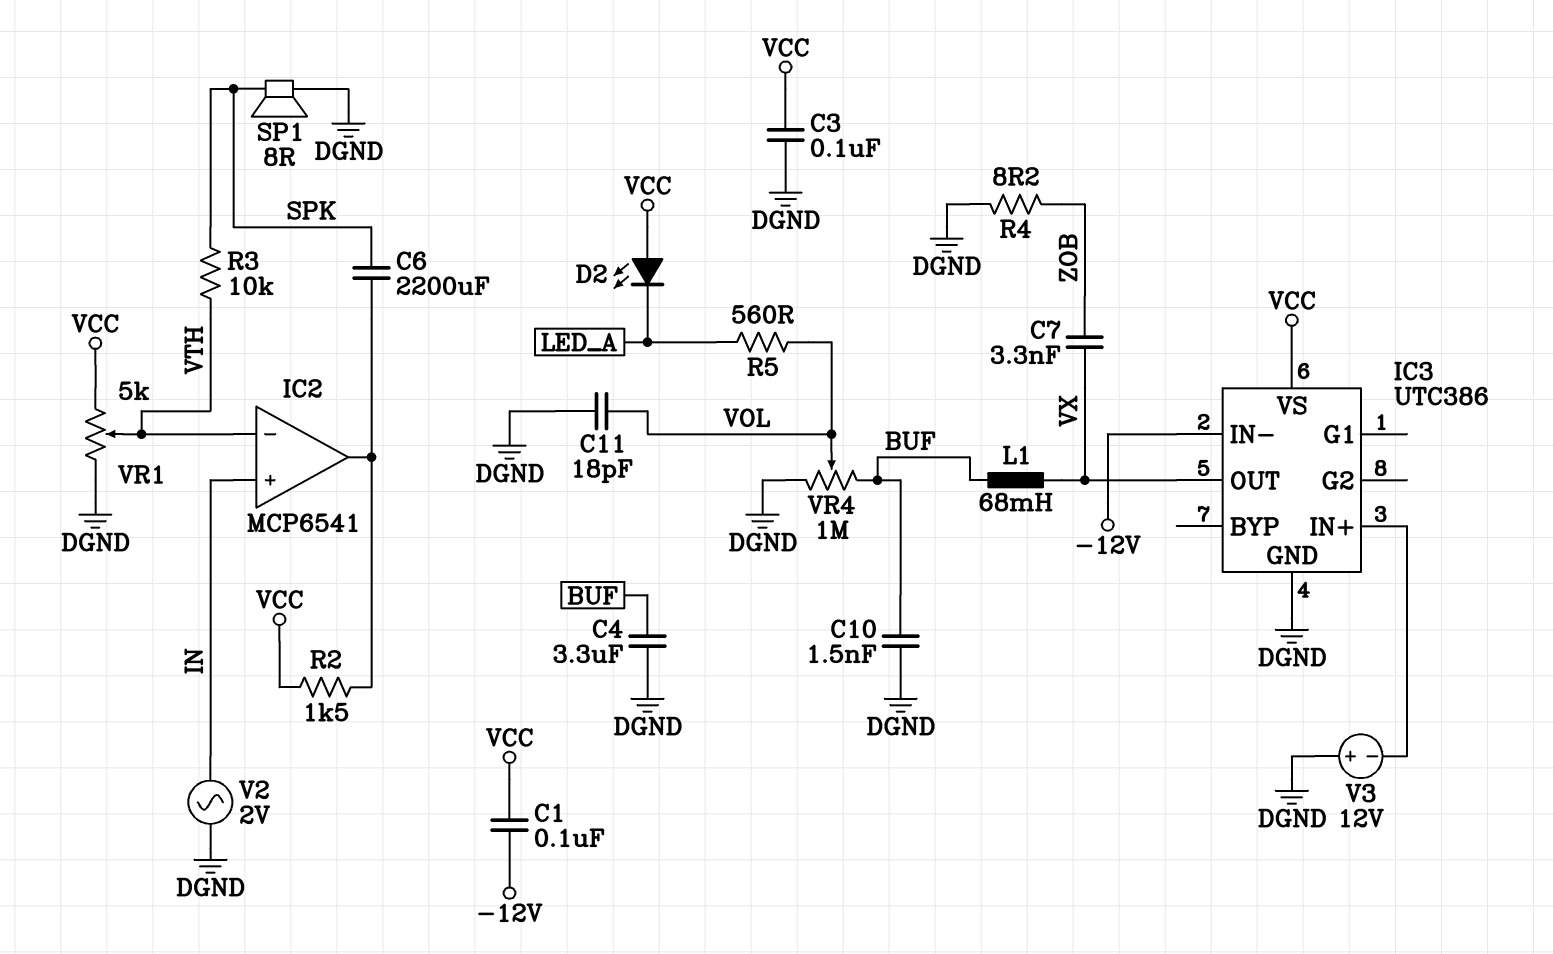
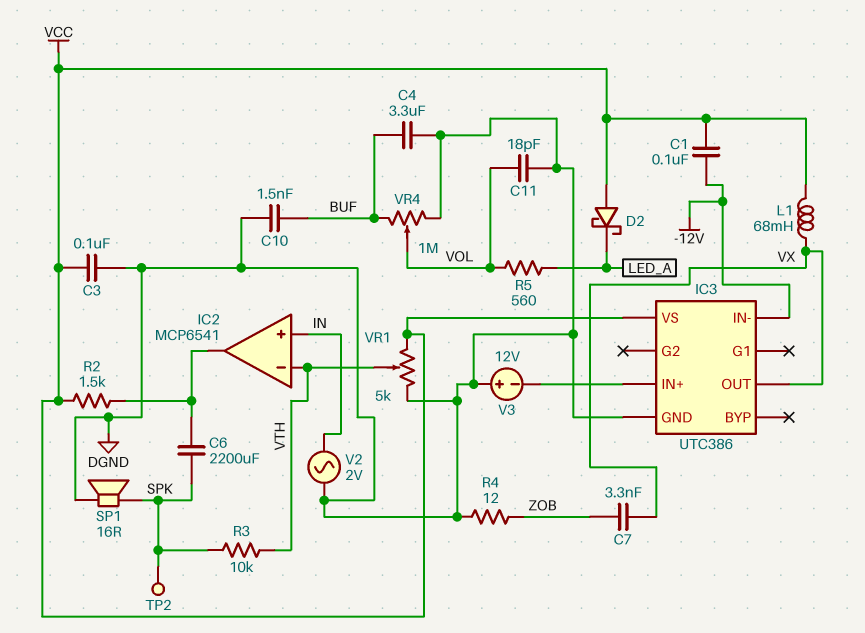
D2: LED (A VCC, K LED_A) -> schottky (A VCC, K LED_A)
L1: 68mH (BUF, VX) -> 68mH (VCC, VX)
R4: 8.2 (DGND, ZOB) -> 12 (DGND, ZOB)
SP1: speaker 8R (DGND, SPK) -> speaker 16R (DGND, SPK)
TP2: none -> test point (SPK)

